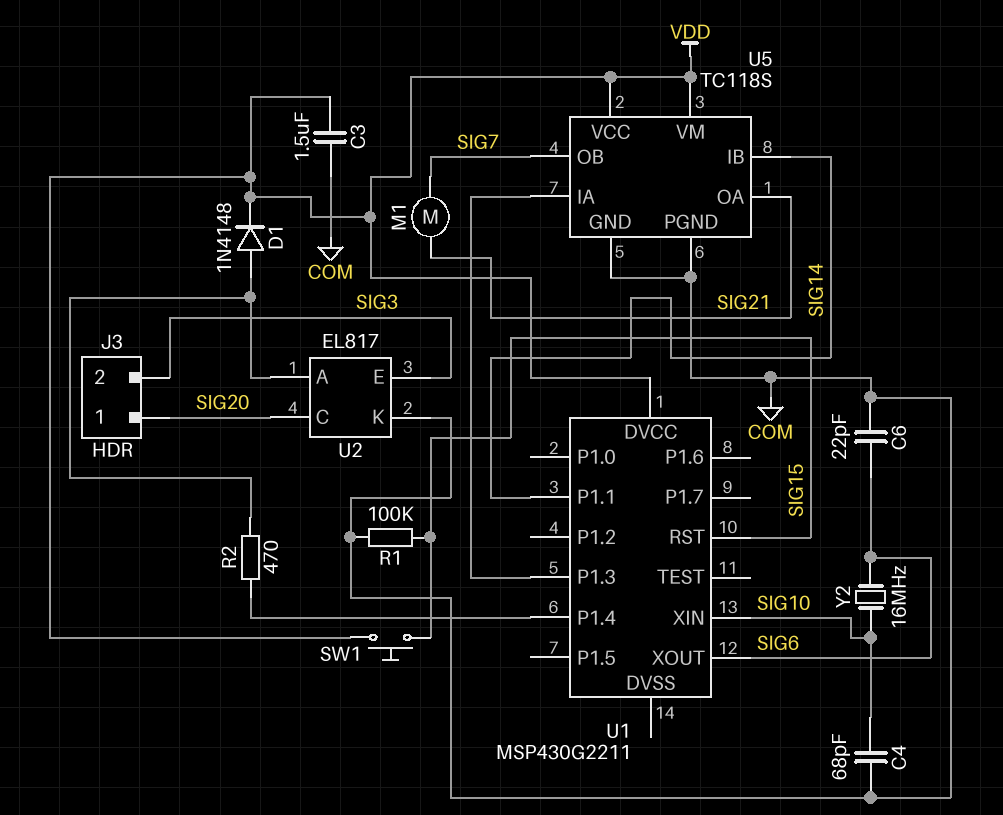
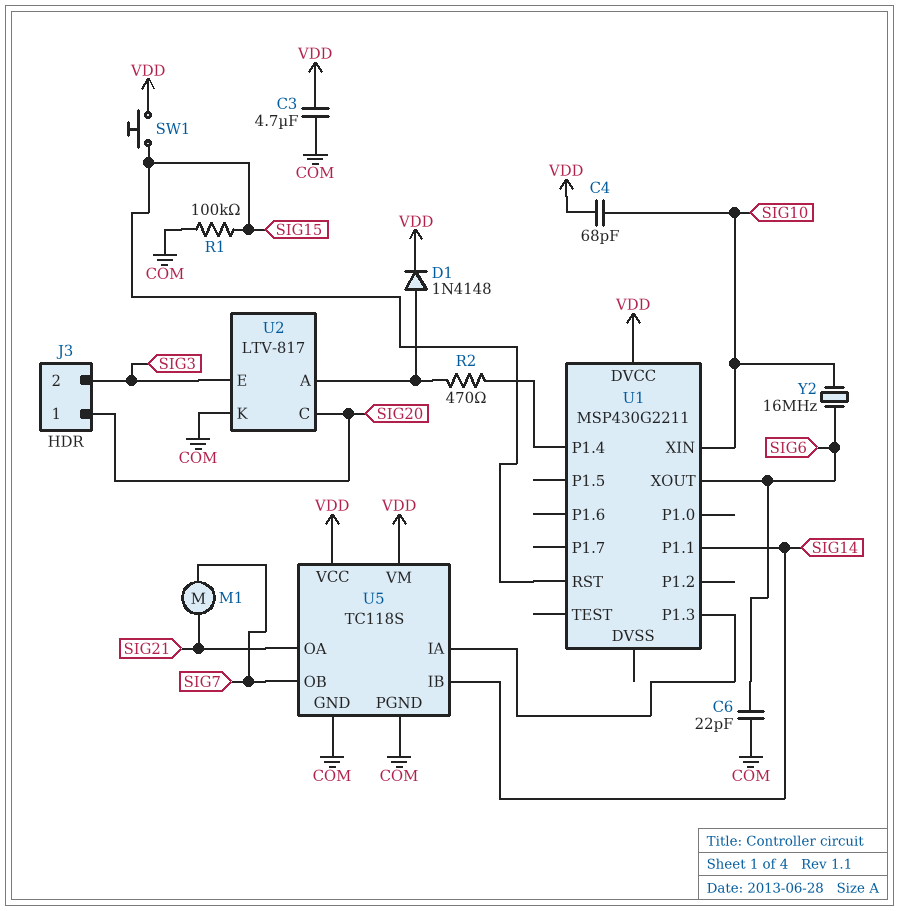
C3: 1.5uF (COM, VDD) -> 4.7uF (COM, VDD)
C4: 68pF (COM, SIG10) -> 68pF (SIG10, VDD)
U2: EL817 -> LTV-817

